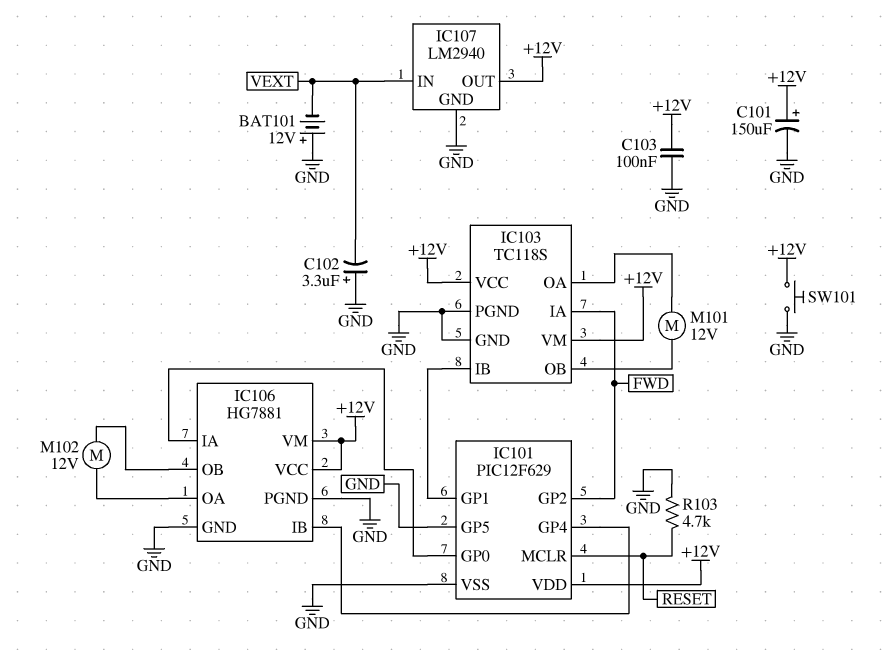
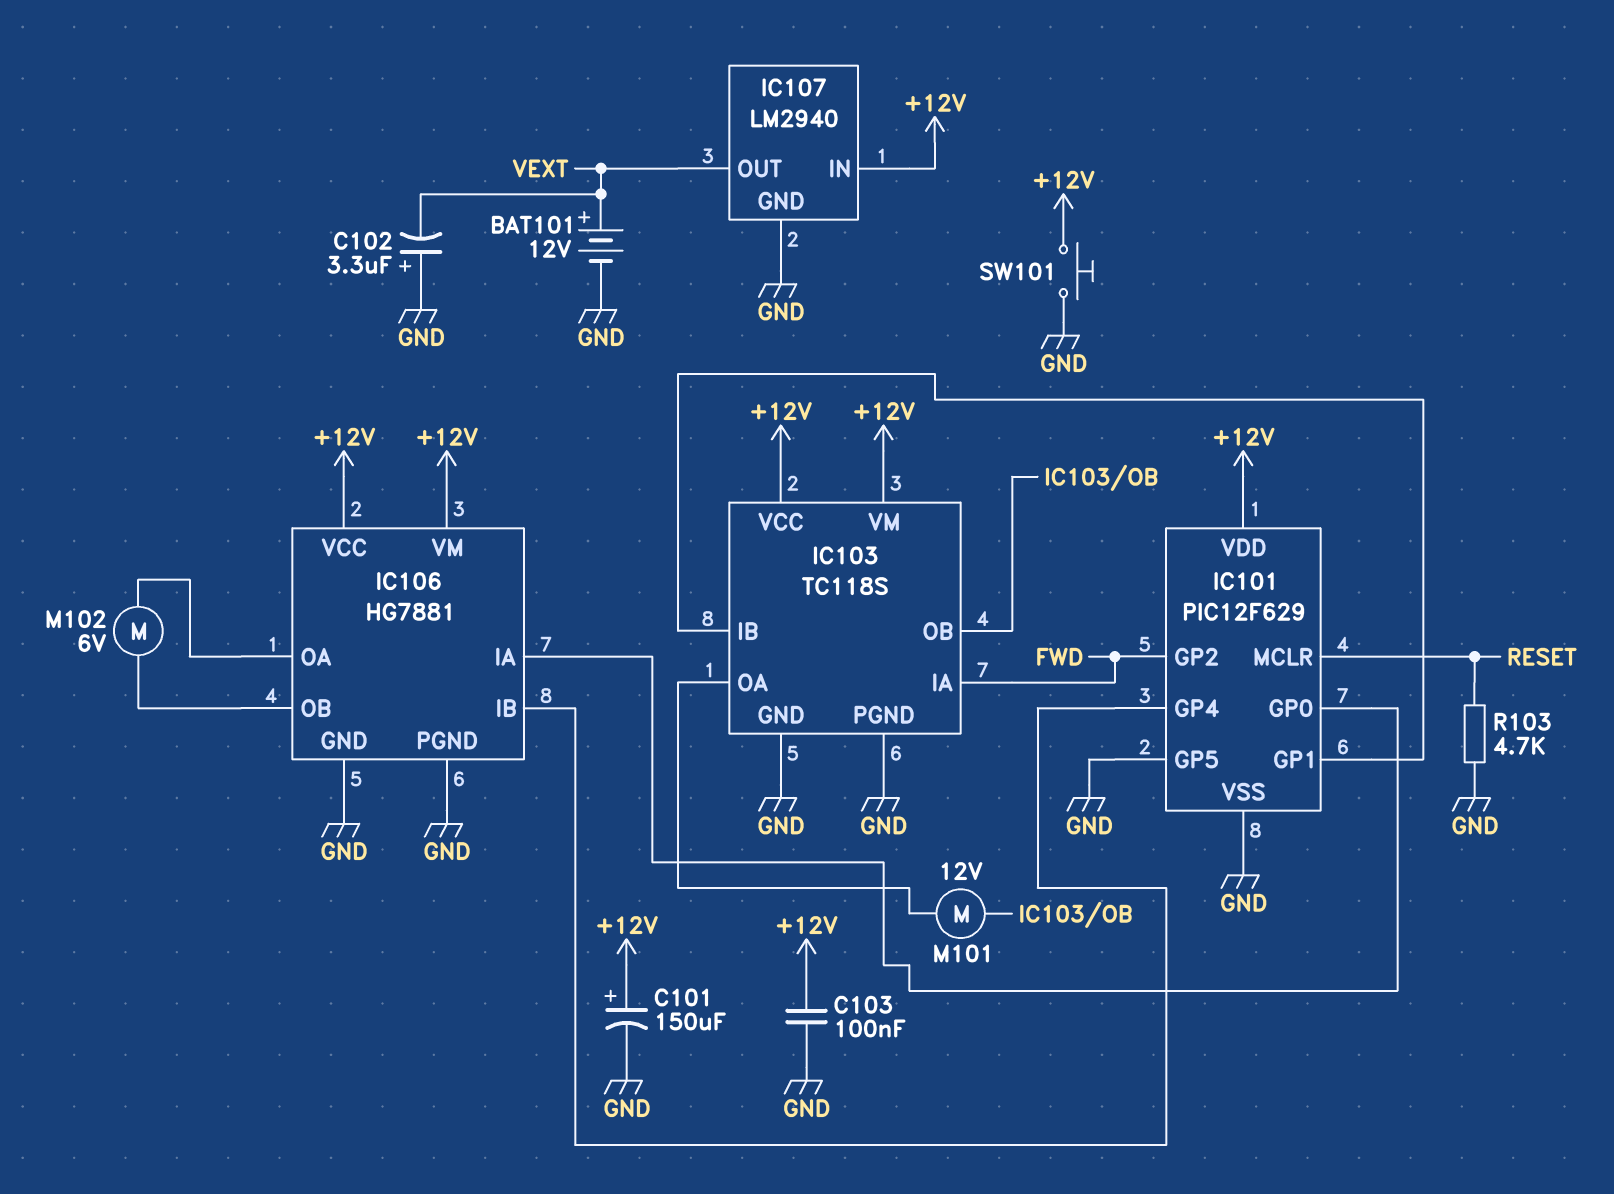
BAT101: 12V (plus GND, minus VEXT) -> 12V (plus VEXT, minus GND)
IC107 pin IN: VEXT -> +12V
IC107 pin OUT: +12V -> VEXT
M102: motor 12V (IC106/OA, IC106/OB) -> motor 6V (IC106/OA, IC106/OB)

